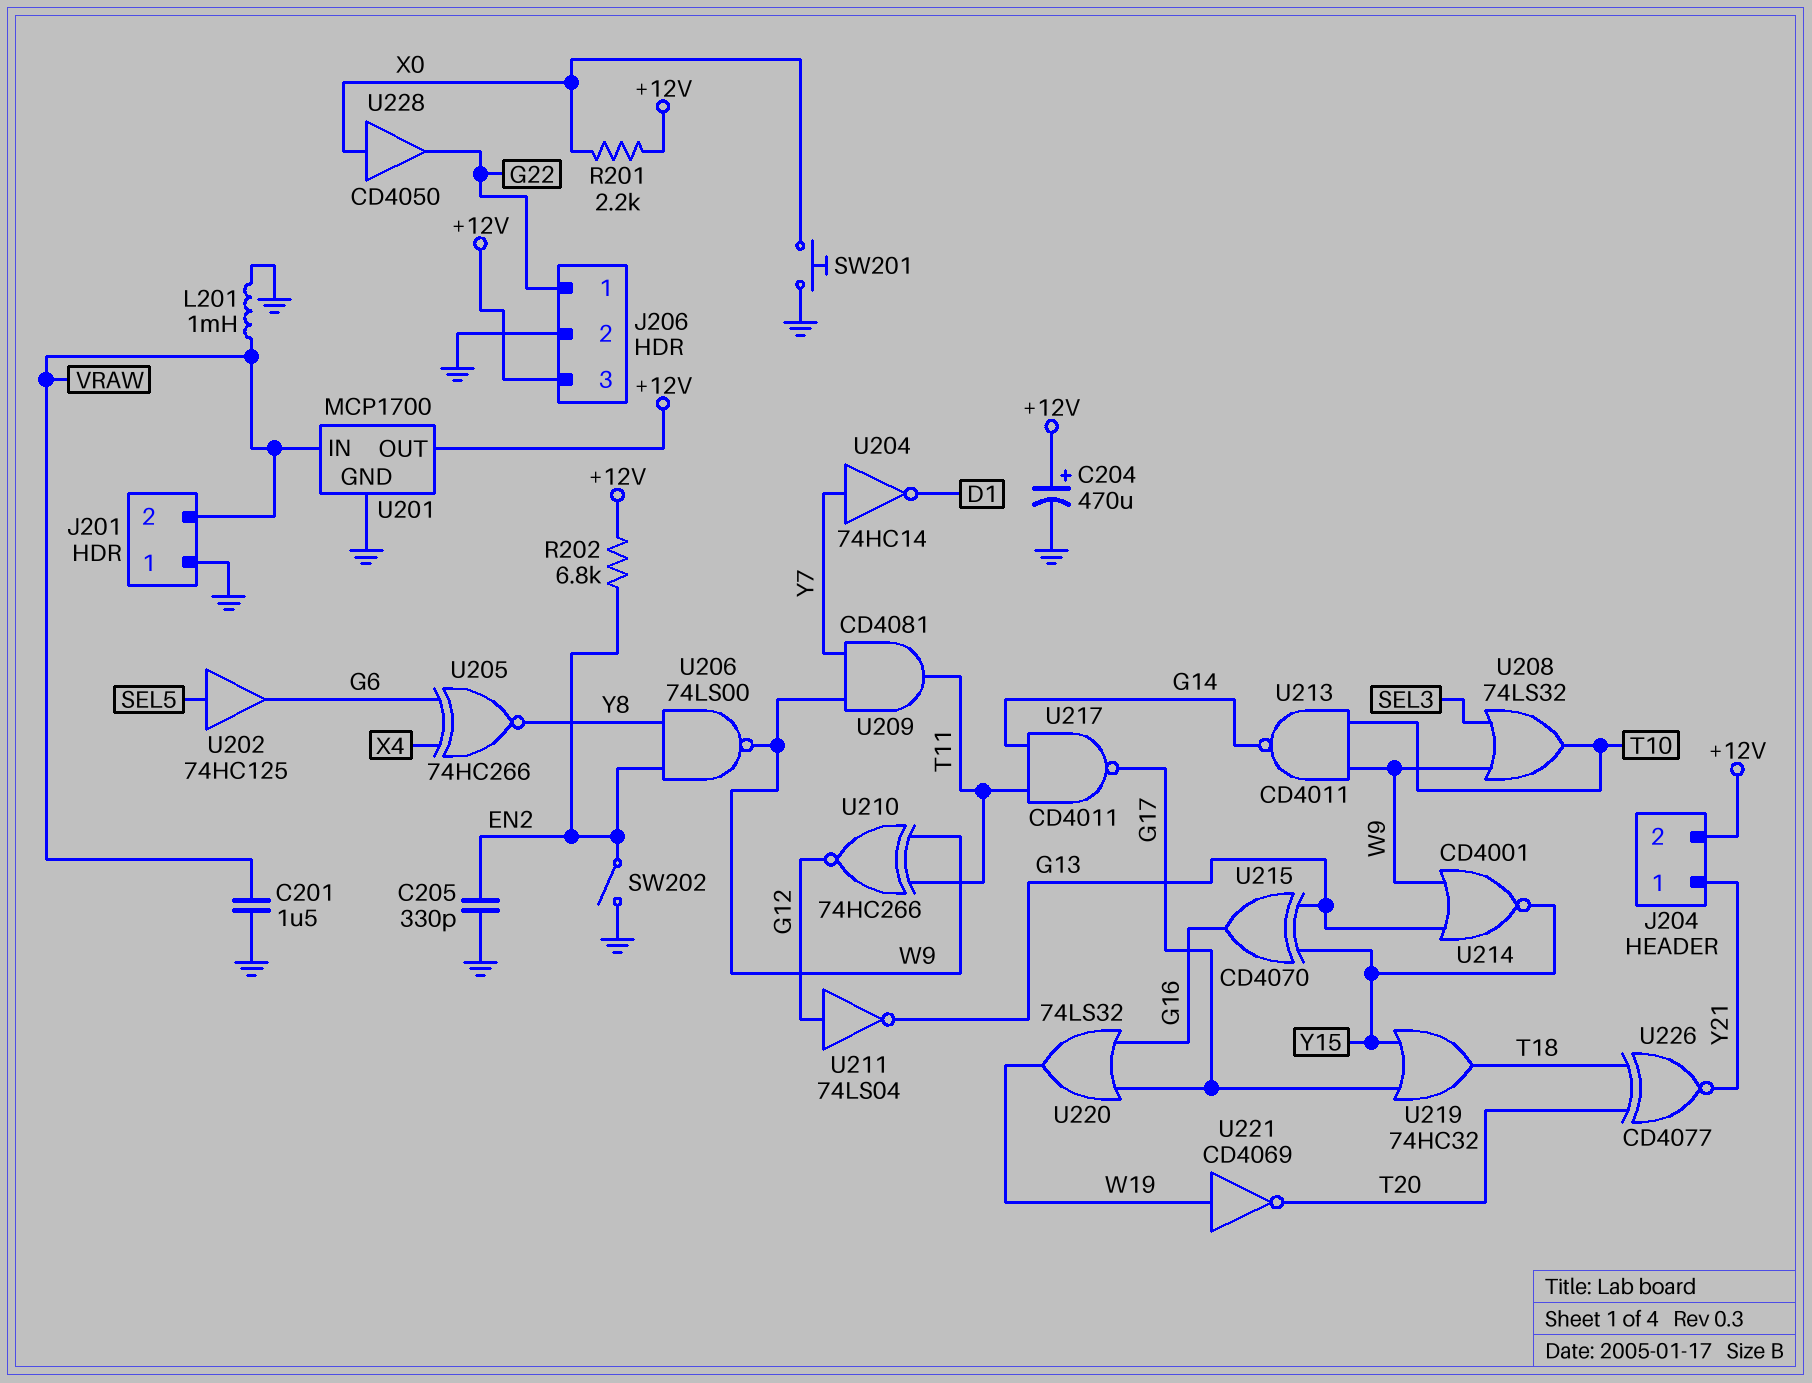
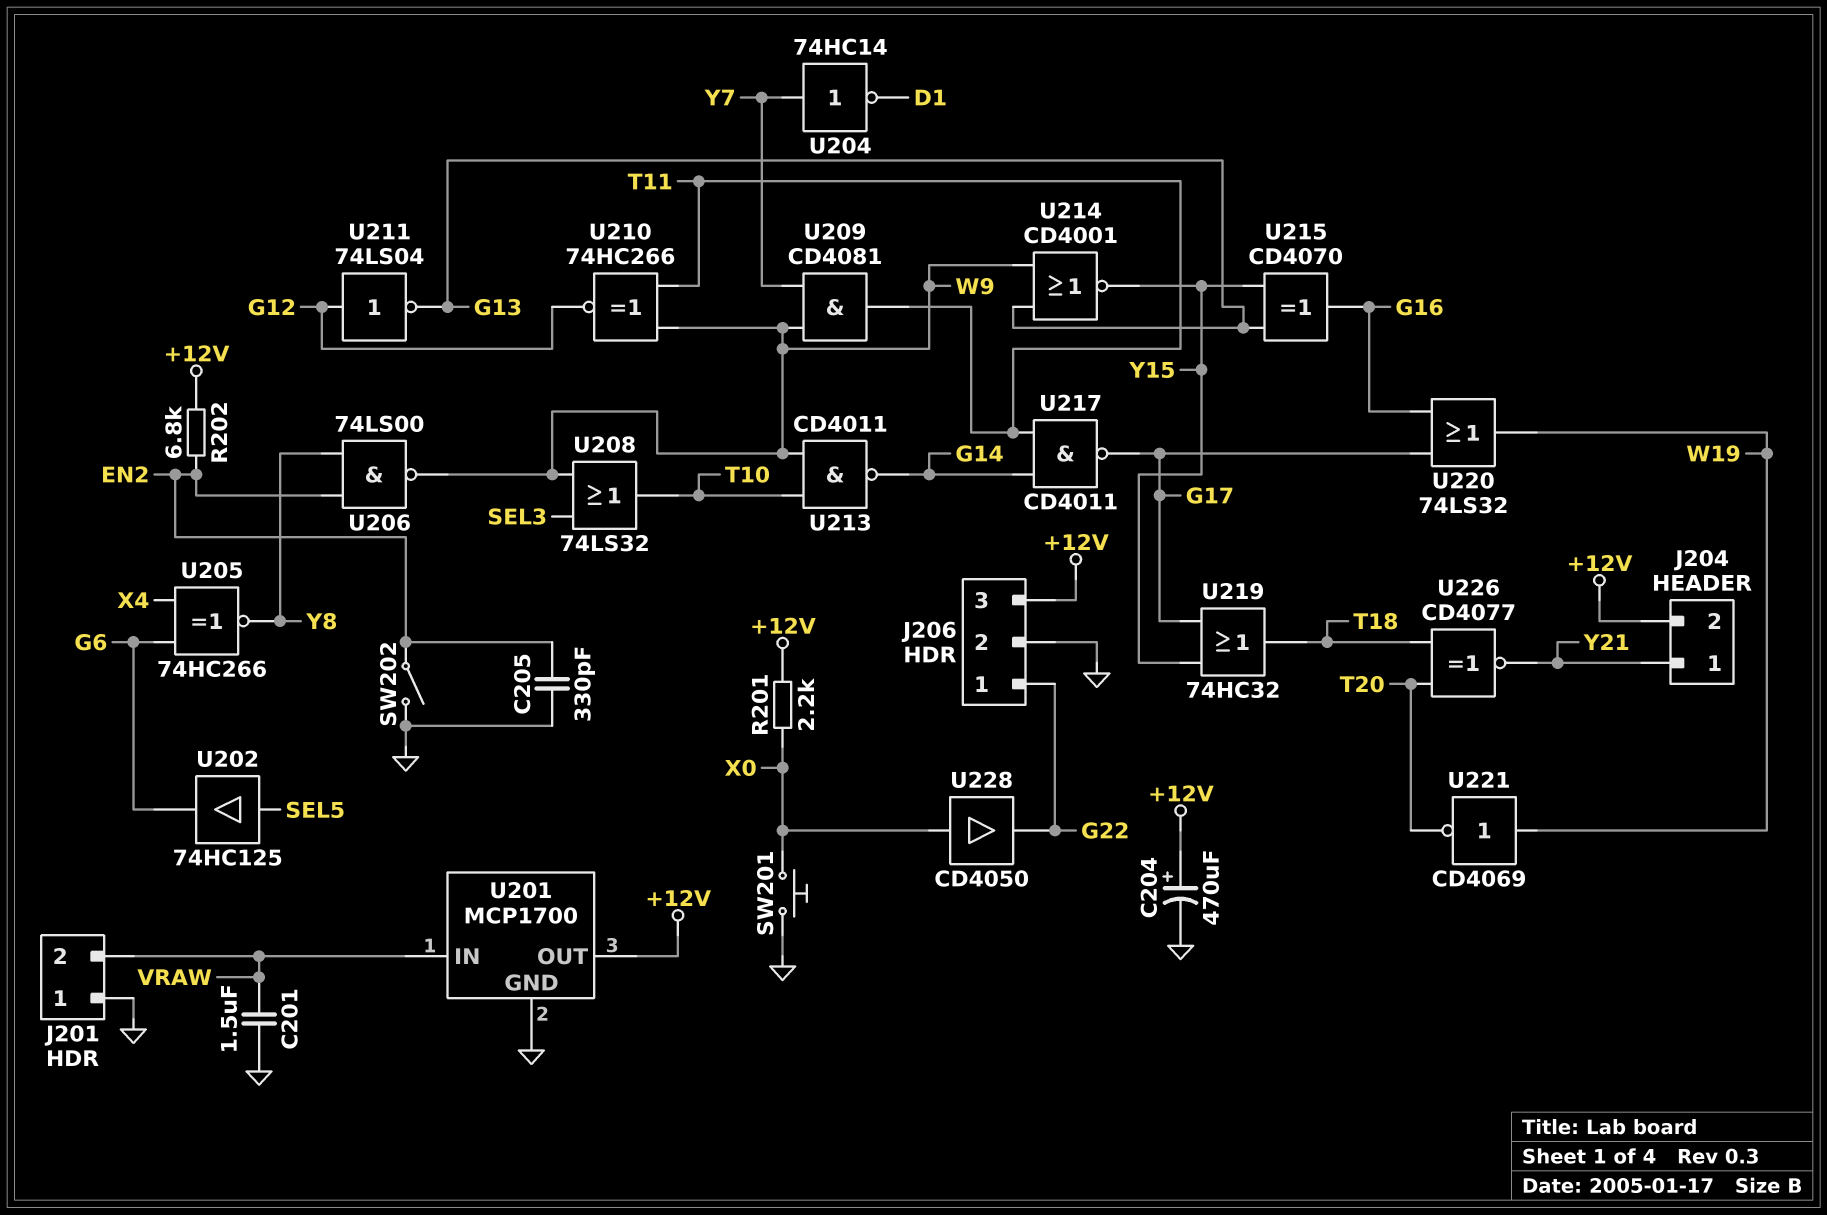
L201: 1mH (GND, VRAW) -> none

